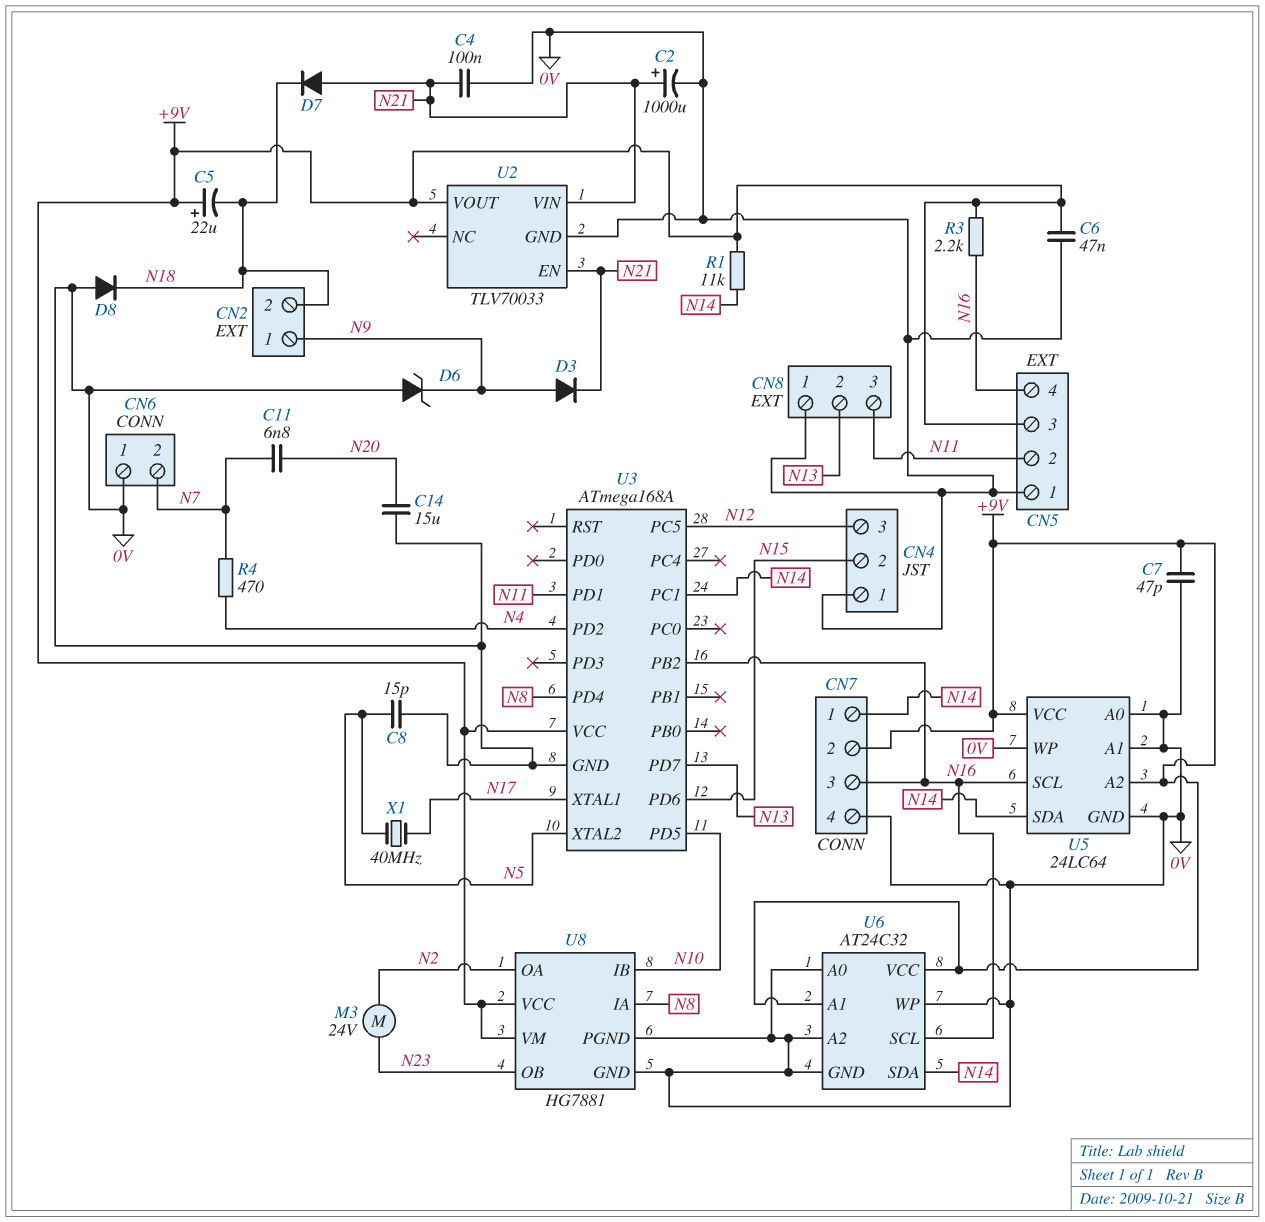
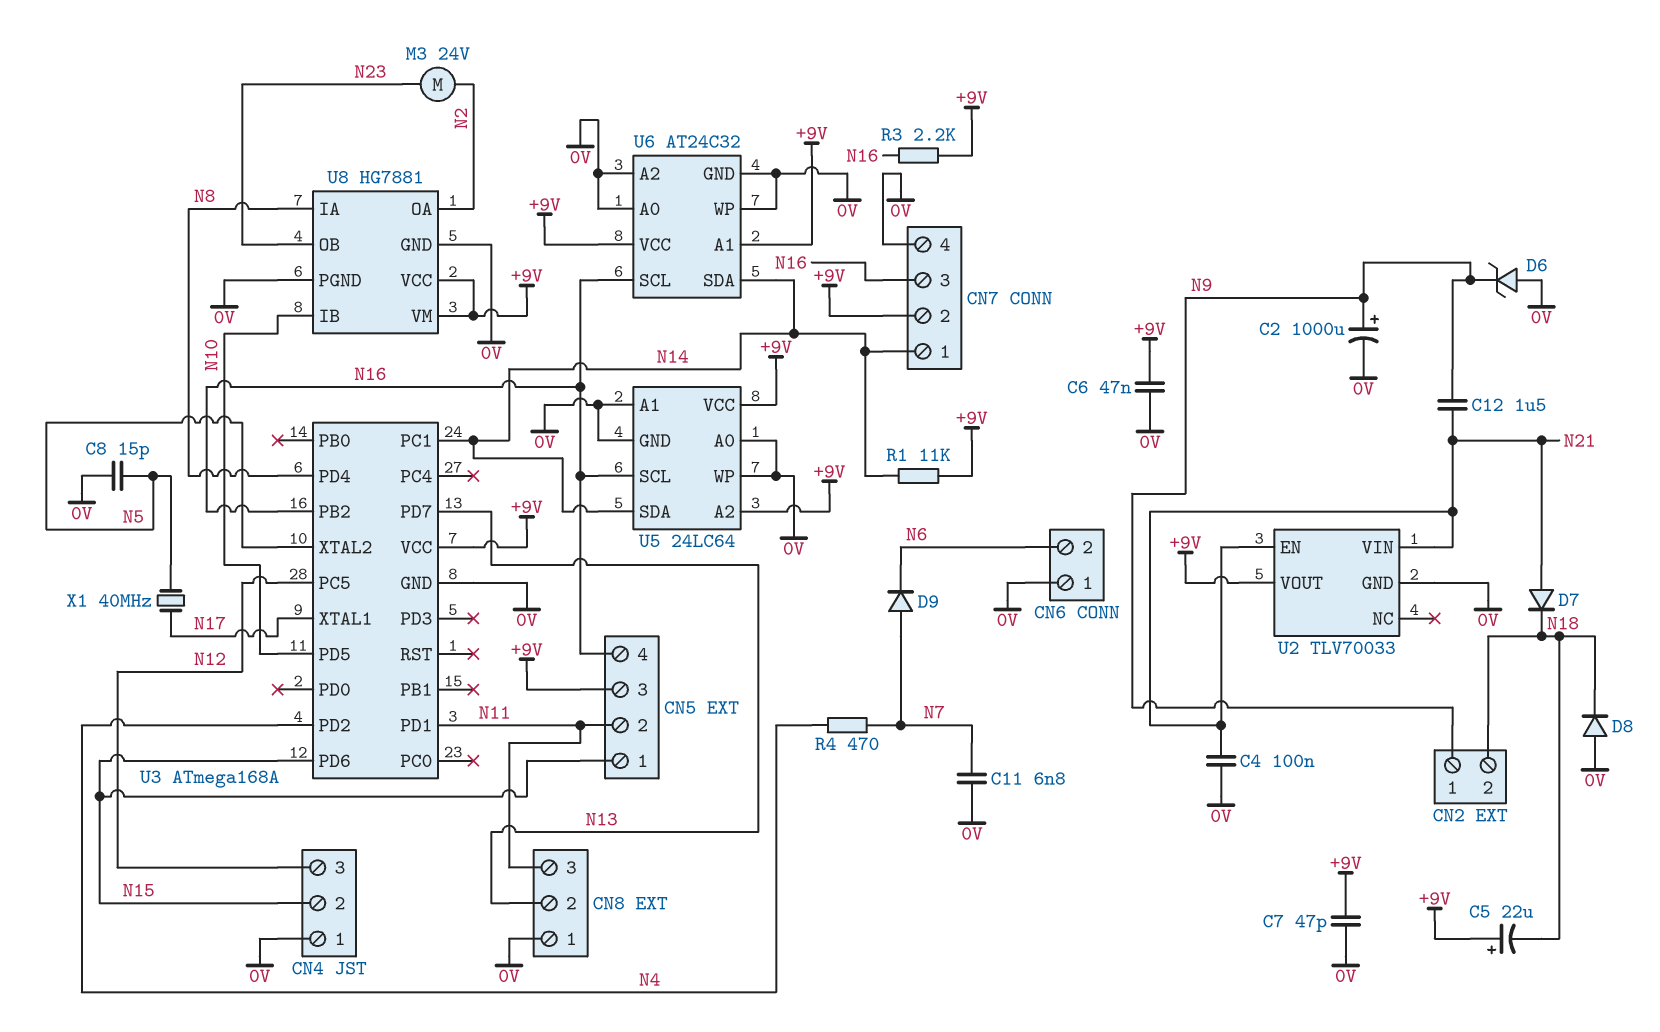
C2: 1000uF (plus N21, minus 0V) -> 1000uF (plus N9, minus 0V)
C11: 6.8nF (N7, N20) -> 6.8nF (0V, N7)
C12: none -> 1.5uF (N9, N21)
C14: 15uF (0V, N20) -> none
CN5 pin 1: 0V -> N15
CN6 pin 2: N7 -> N6
D3: diode (A N9, K N21) -> none
D9: none -> diode (A N7, K N6)

